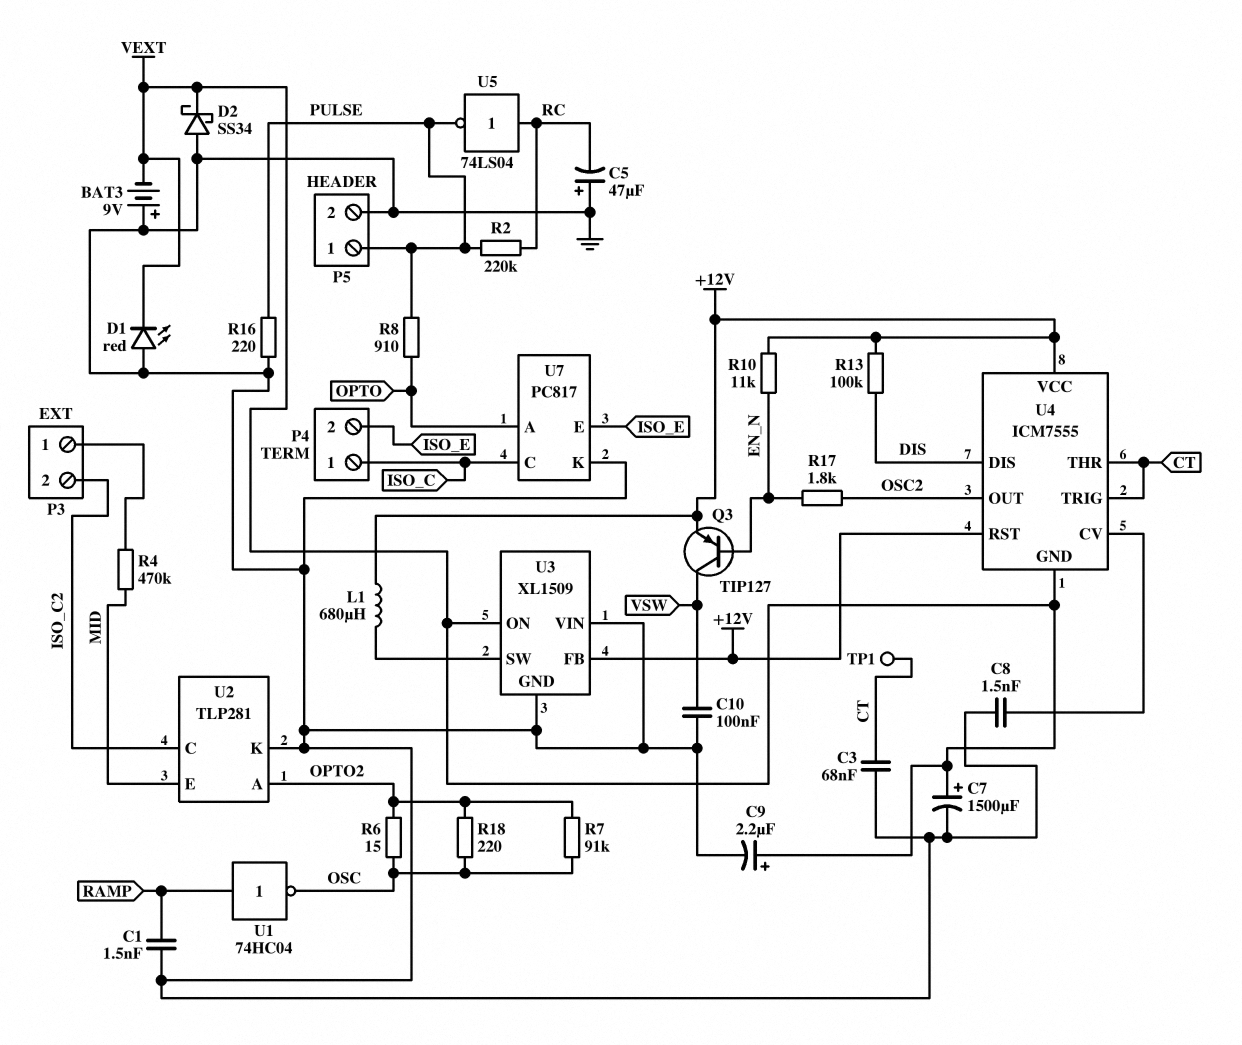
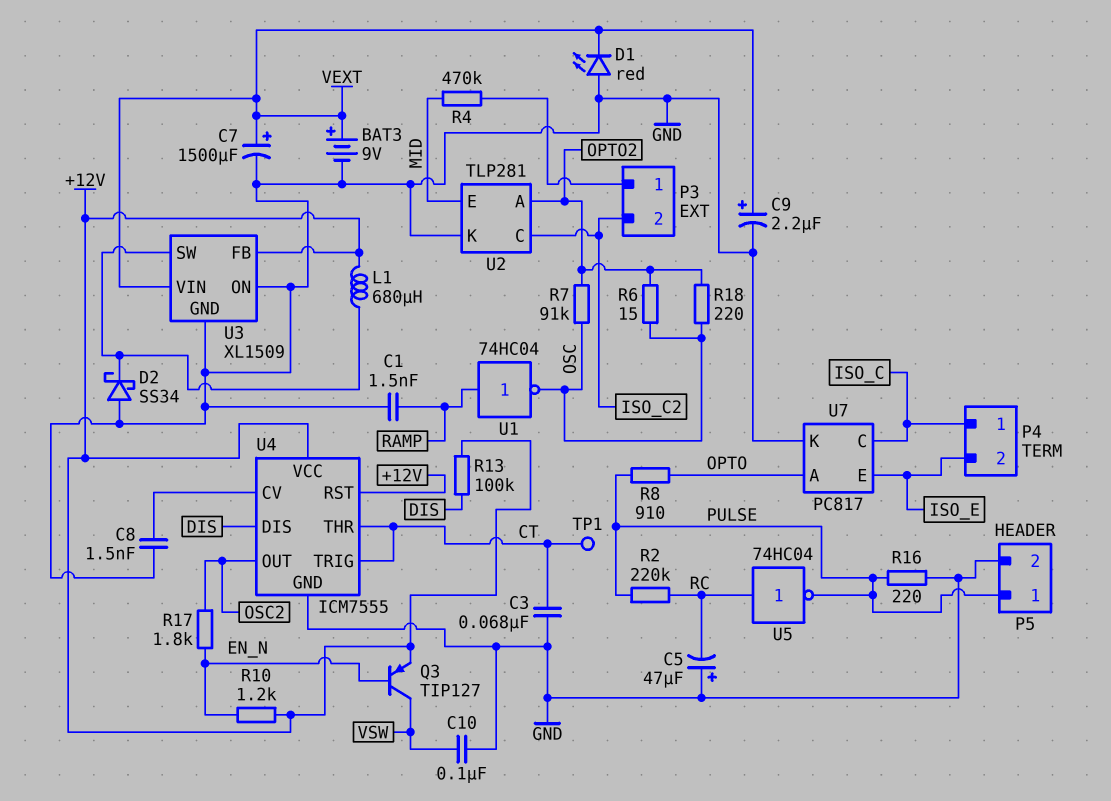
BAT3: 9V (plus GND, minus VEXT) -> 9V (plus VEXT, minus GND)
D2: schottky SS34 (A GND, K VEXT) -> schottky SS34 (A GND, K U3/SW)
R10: 11k (+12V, EN_N) -> 1.2k (+12V, EN_N)
U3 pin ON: VEXT -> GND
U3 pin VIN: GND -> VEXT
U4 pin GND: VEXT -> GND
U5: NOT 74LS04 (in RC, out PULSE) -> NOT 74HC04 (in RC, out PULSE)

